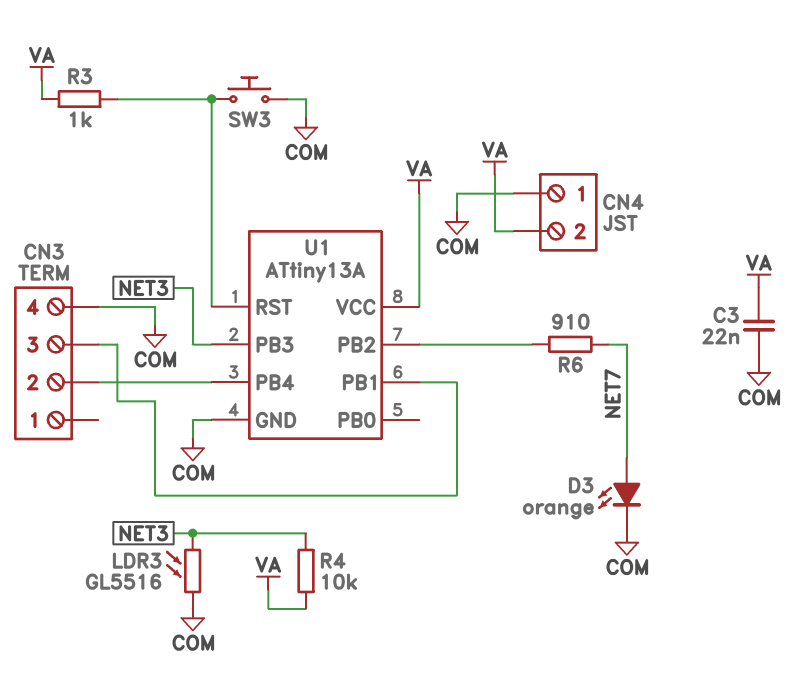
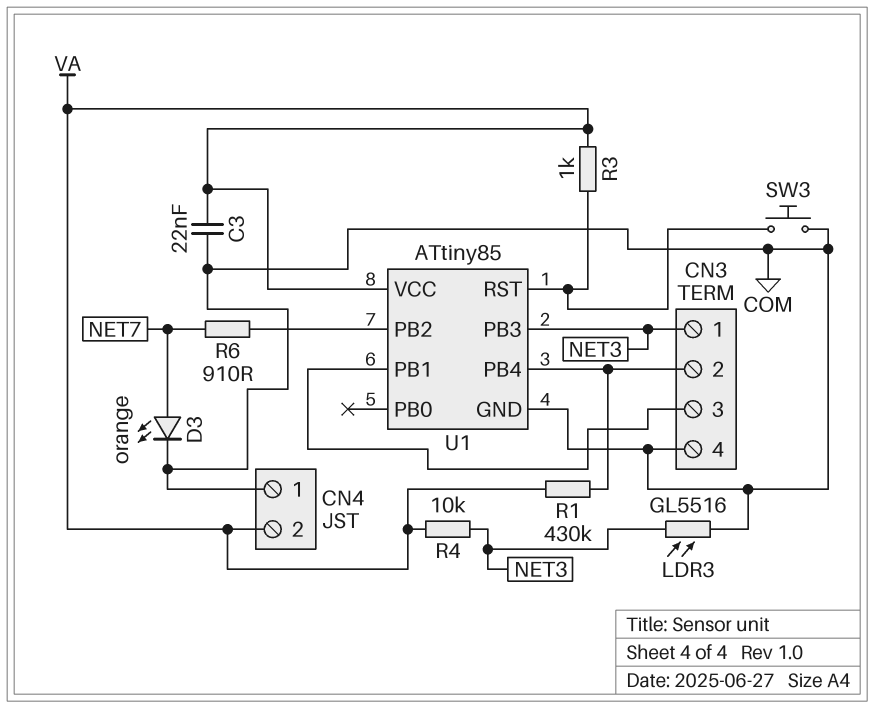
CN3 pin 1: none -> NET3
R1: none -> 430k (CN3/2, VA)
U1: ATtiny13A -> ATtiny85

